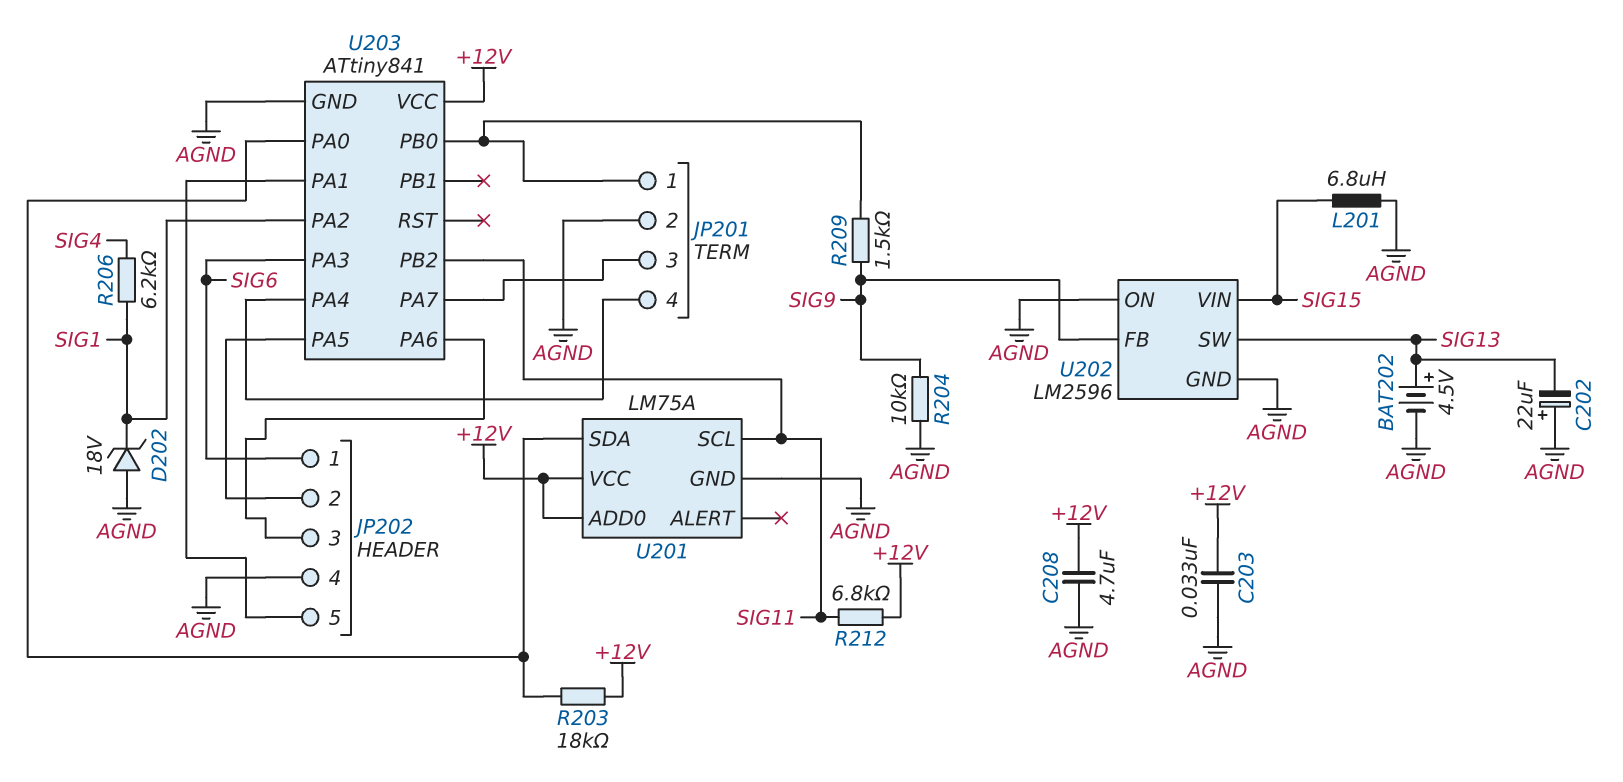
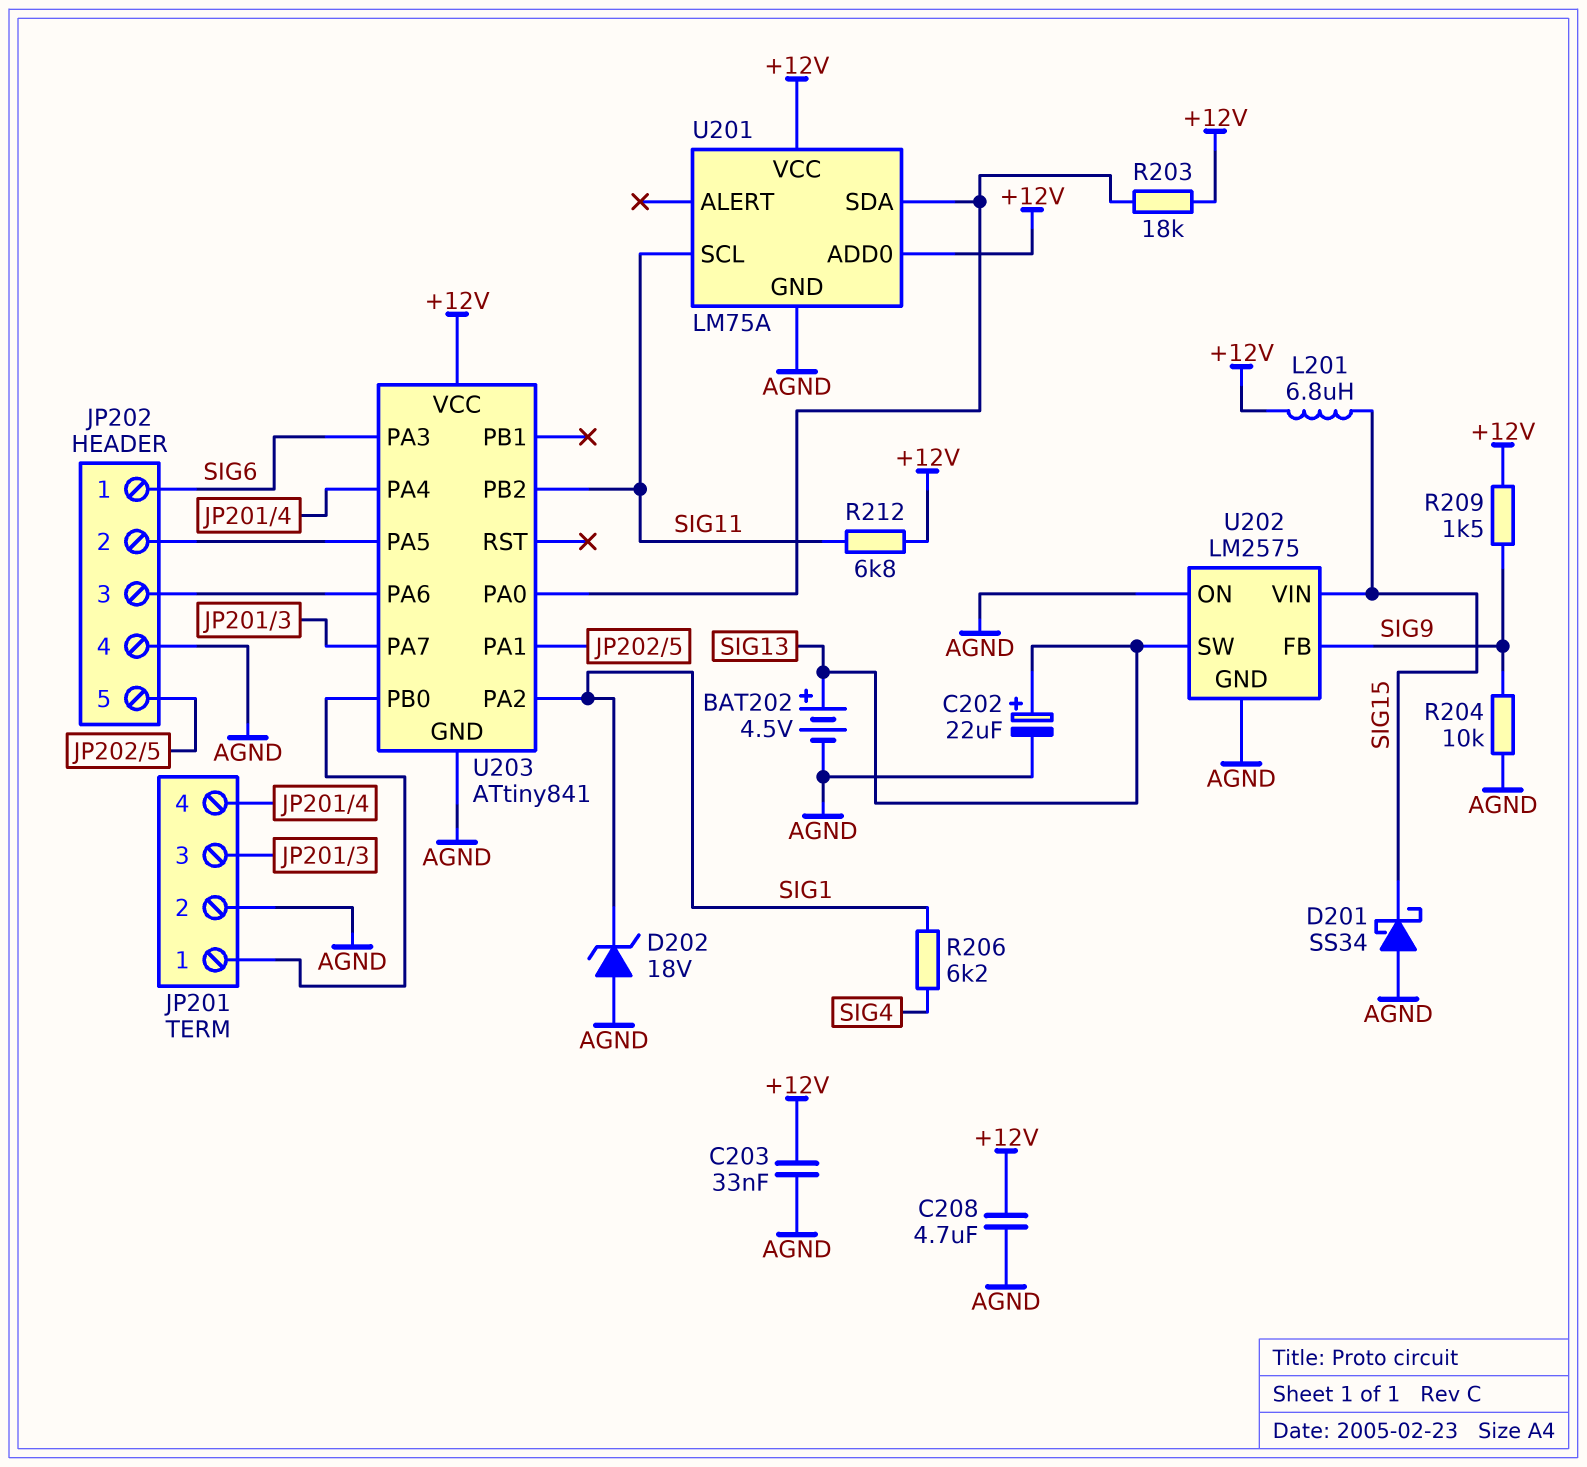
C202: 22uF (plus AGND, minus SIG13) -> 22uF (plus SIG13, minus AGND)
D201: none -> schottky SS34 (A AGND, K SIG15)
L201: 6.8uH (AGND, SIG15) -> 6.8uH (+12V, SIG15)
R209: 1.5k (JP201/1, SIG9) -> 1.5k (+12V, SIG9)
U202: LM2596 -> LM2575

